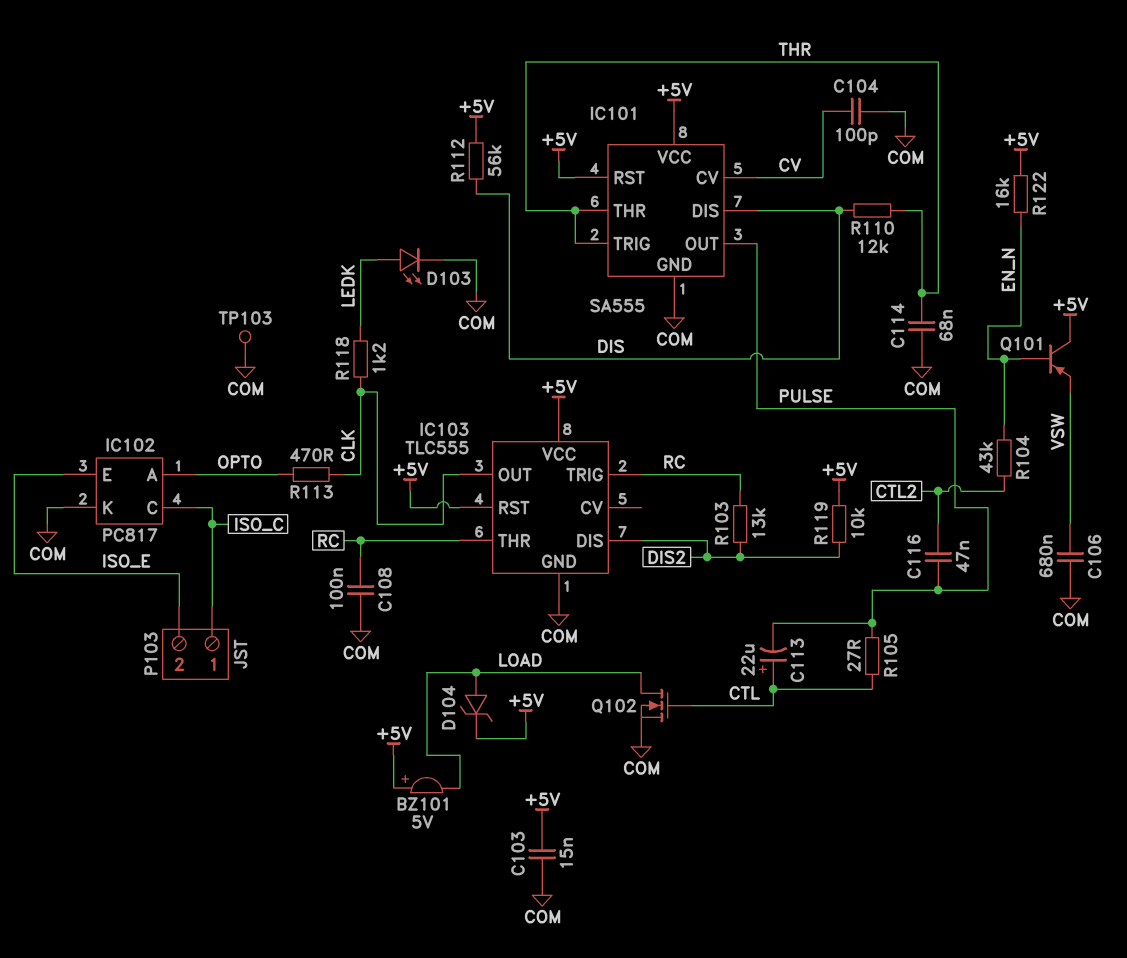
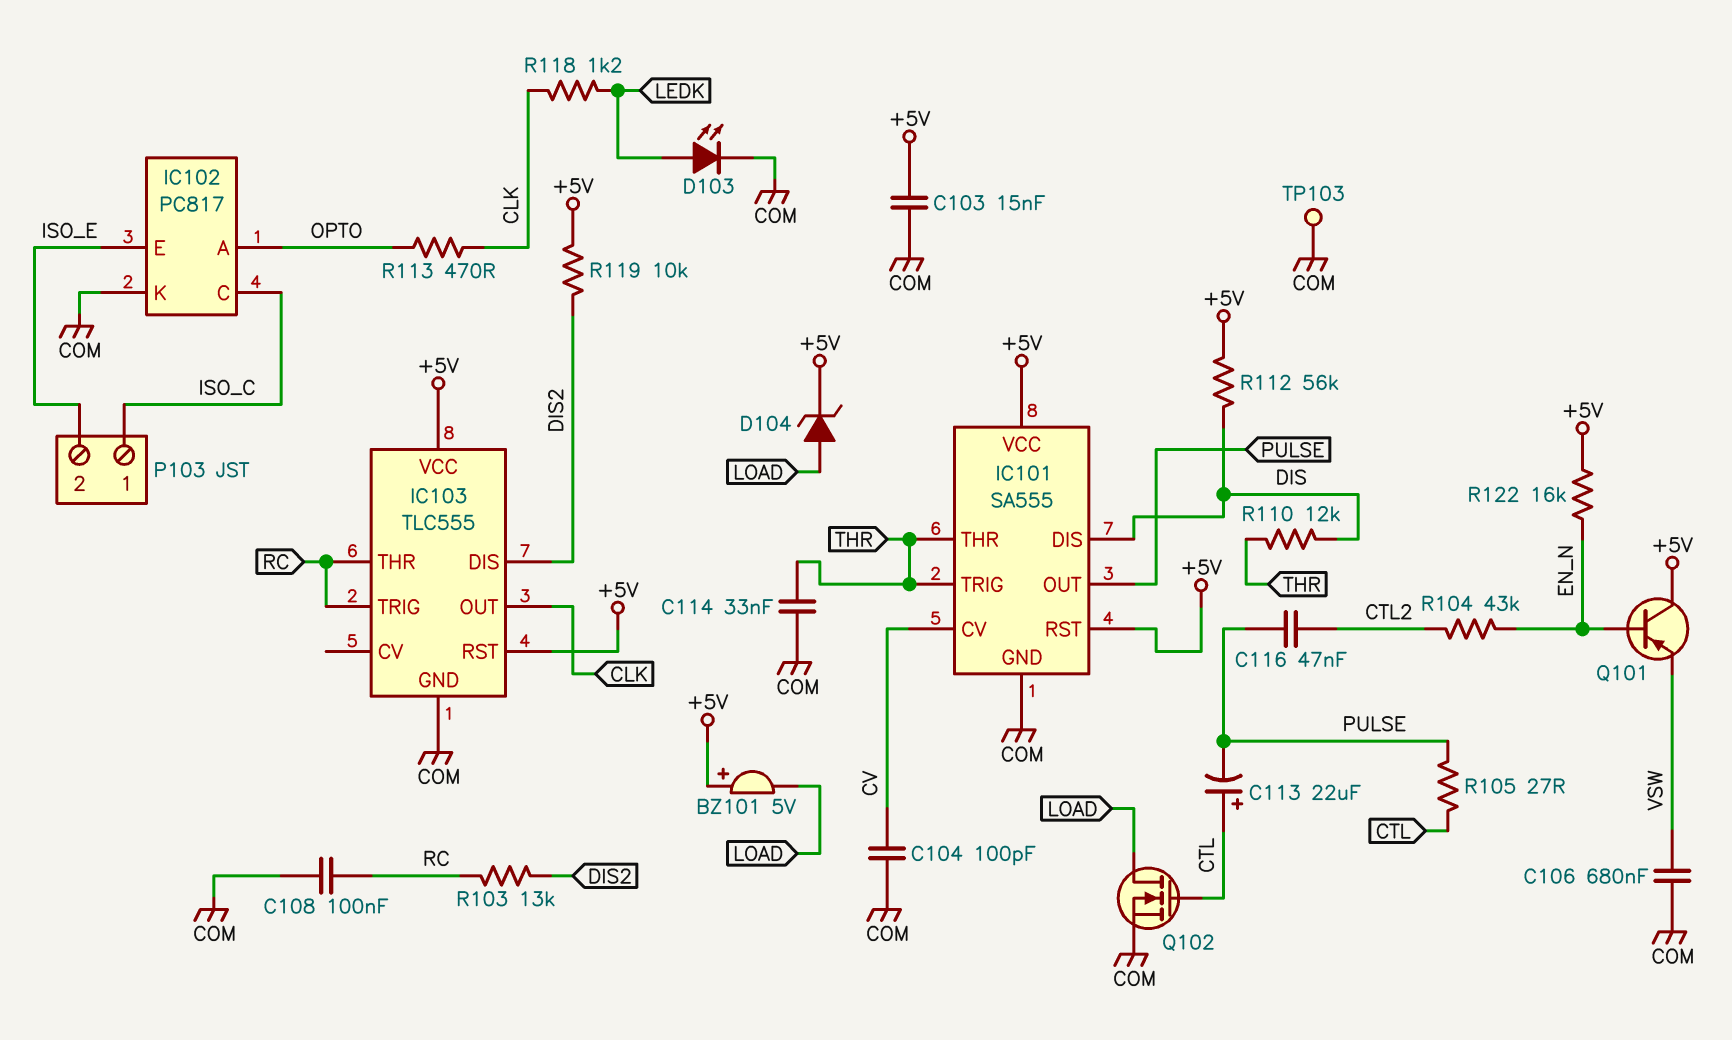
C114: 68nF (COM, THR) -> 33nF (COM, THR)

